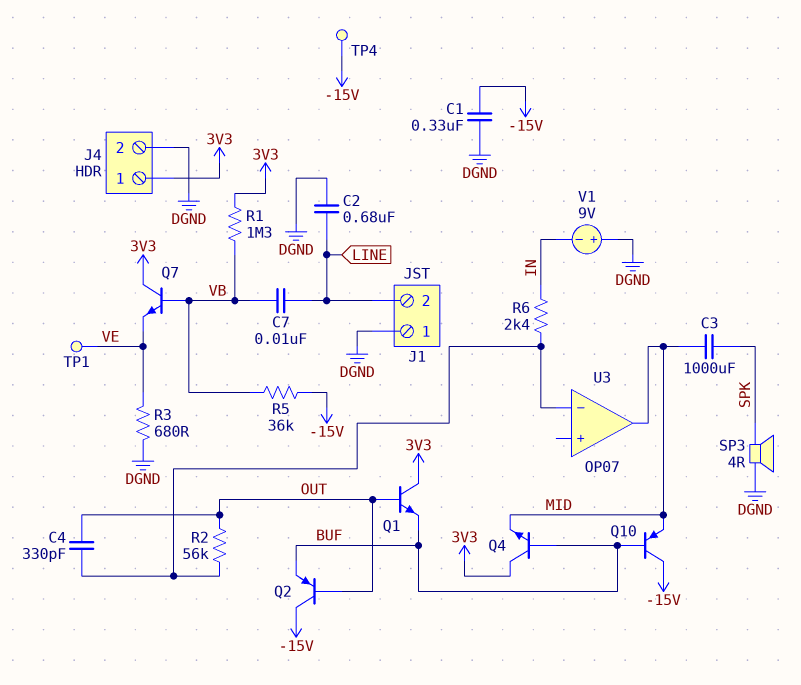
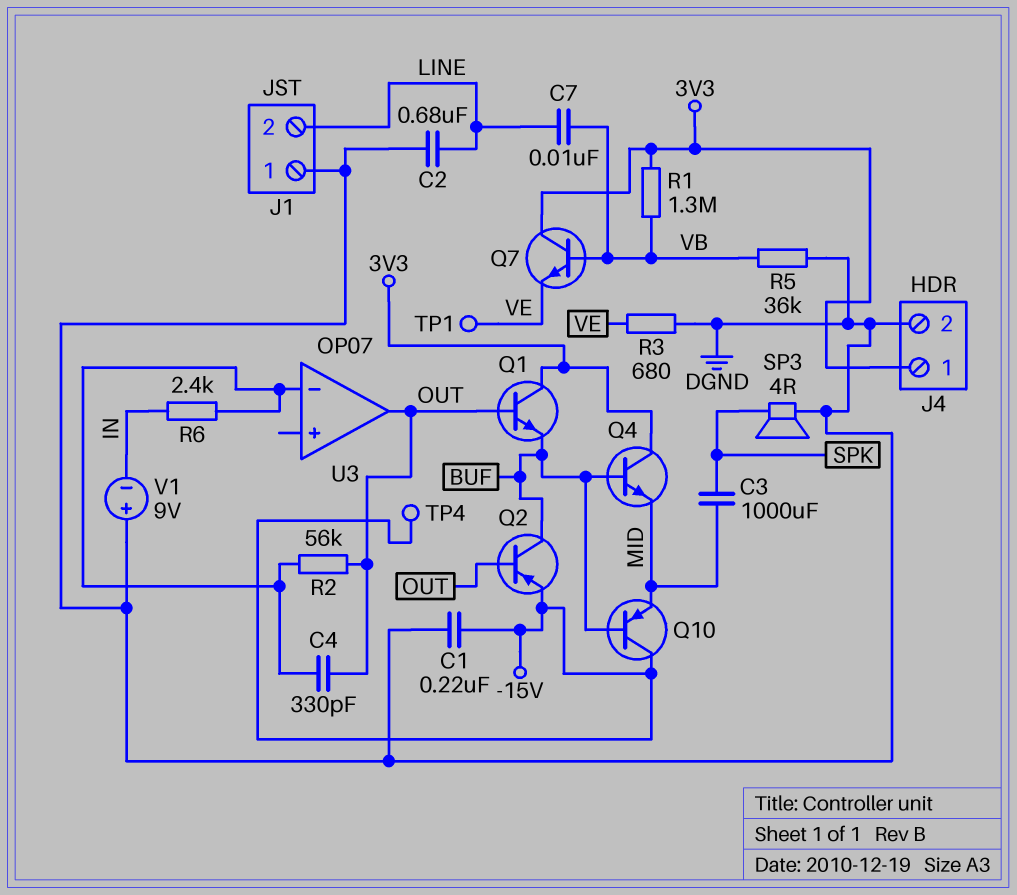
C1: 330nF (-15V, DGND) -> 220nF (-15V, DGND)
Q2: PNP (B OUT, C -15V, E BUF) -> PNP (B OUT, C BUF, E -15V)
R5: 36k (-15V, VB) -> 36k (DGND, VB)
U3 pin out: MID -> OUT

